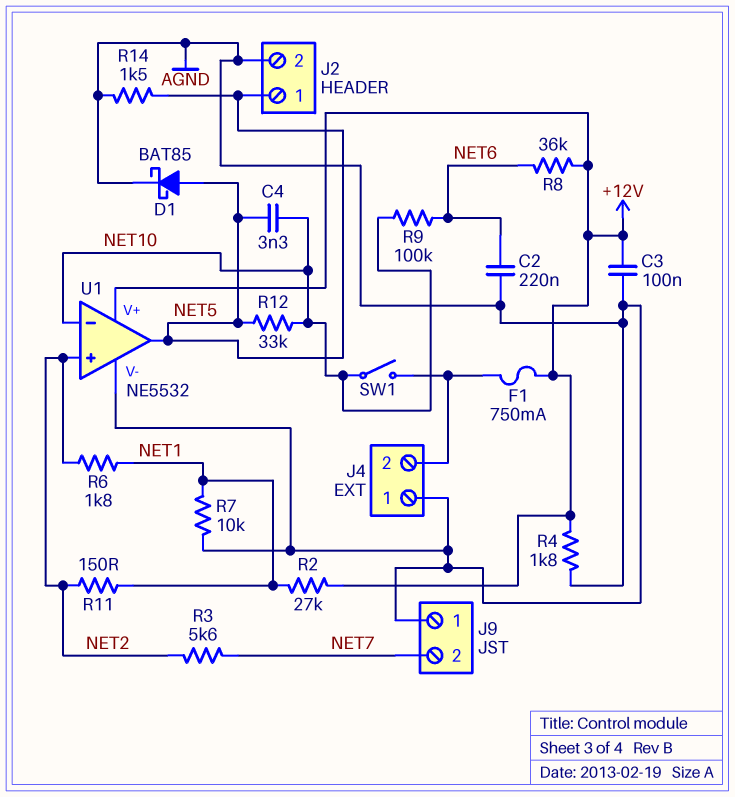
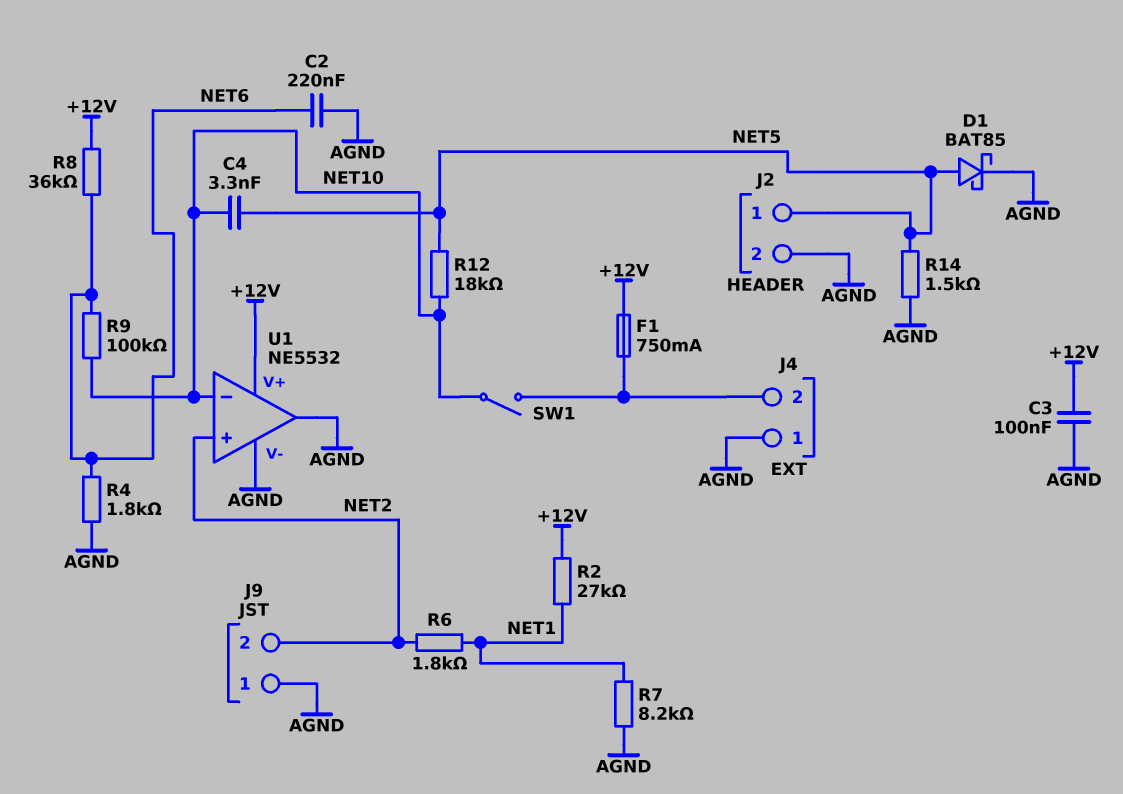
J9 pin 2: NET7 -> NET2
R3: 5.6k (NET2, NET7) -> none
R4: 1.8k (+12V, AGND) -> 1.8k (AGND, NET6)
R7: 10k (AGND, NET1) -> 8.2k (AGND, NET1)
R11: 150 (NET1, NET2) -> none
R12: 33k (NET5, NET10) -> 18k (NET5, NET10)
U1 pin out: NET5 -> AGND

